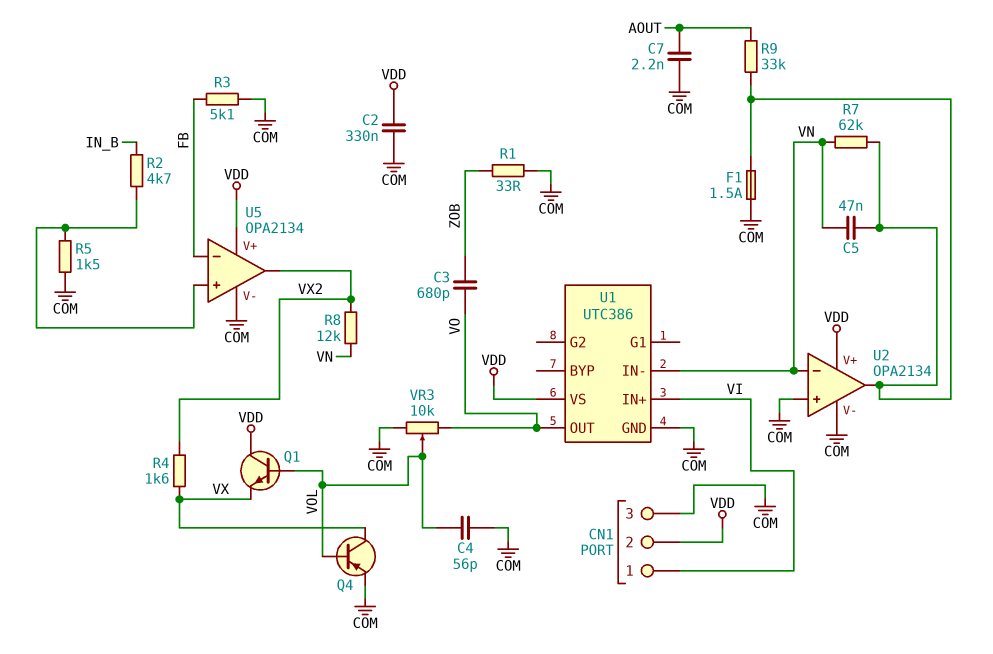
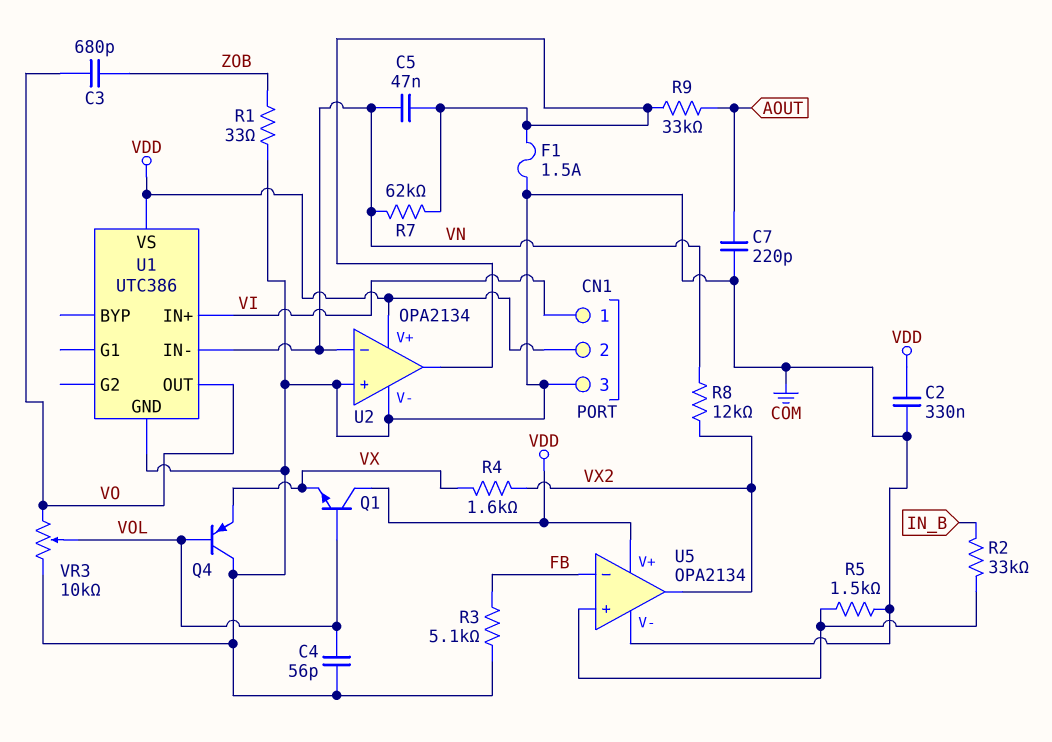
C7: 2.2nF (AOUT, COM) -> 220pF (AOUT, COM)
Q4: PNP (B VOL, C VX, E COM) -> PNP (B VOL, C COM, E VX)
R2: 4.7k (IN_B, U5/in+) -> 33k (IN_B, U5/in+)

